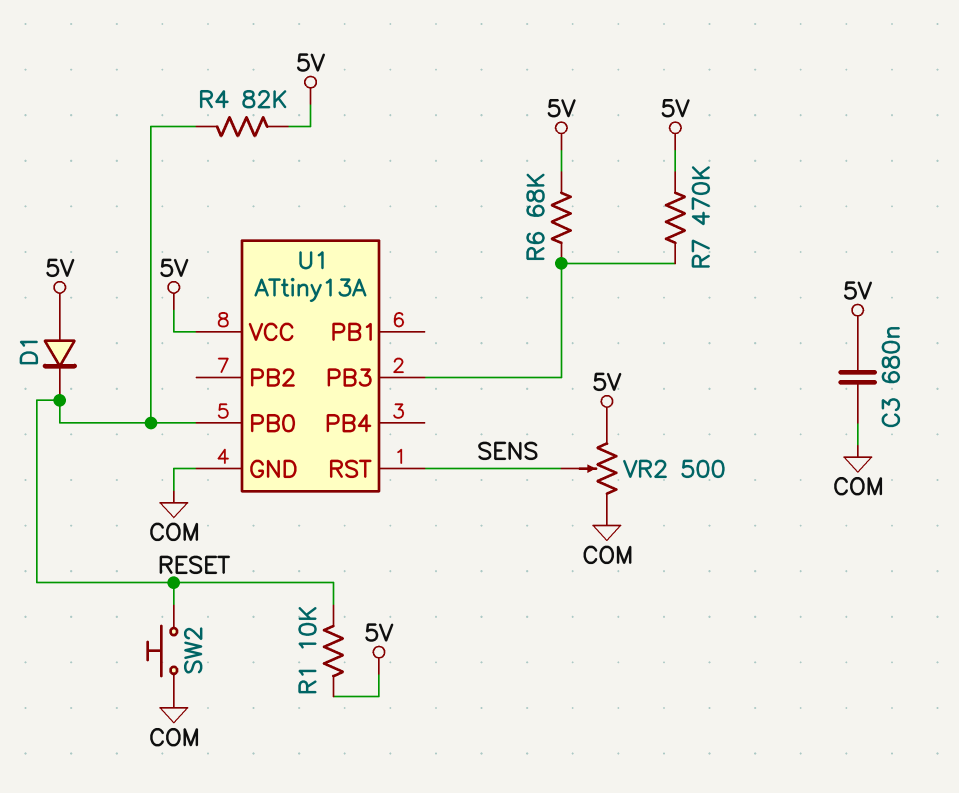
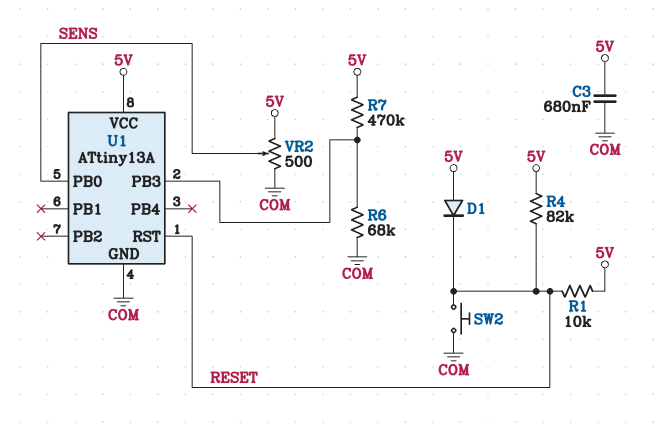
R6: 68k (5V, U1/PB3) -> 68k (COM, U1/PB3)
U1 pin PB0: RESET -> SENS
U1 pin RST: SENS -> RESET

